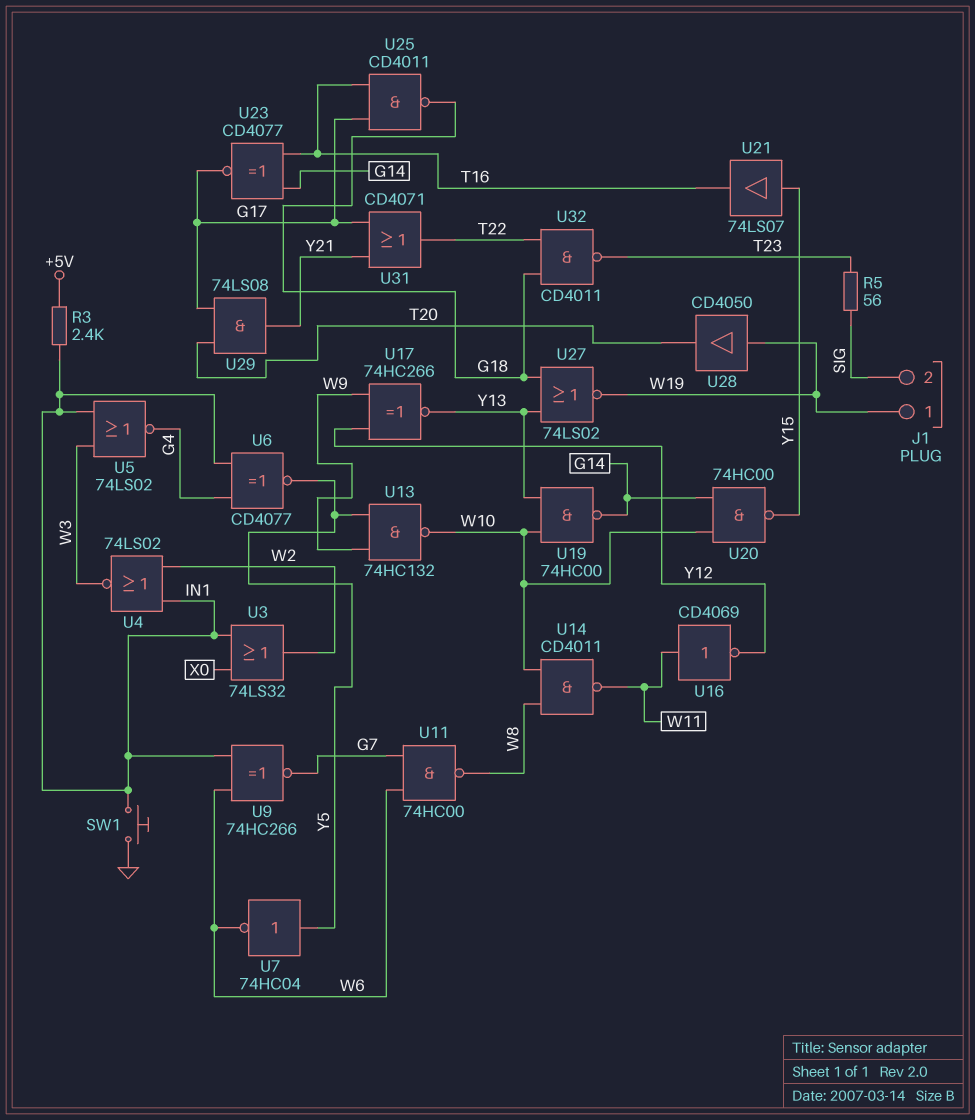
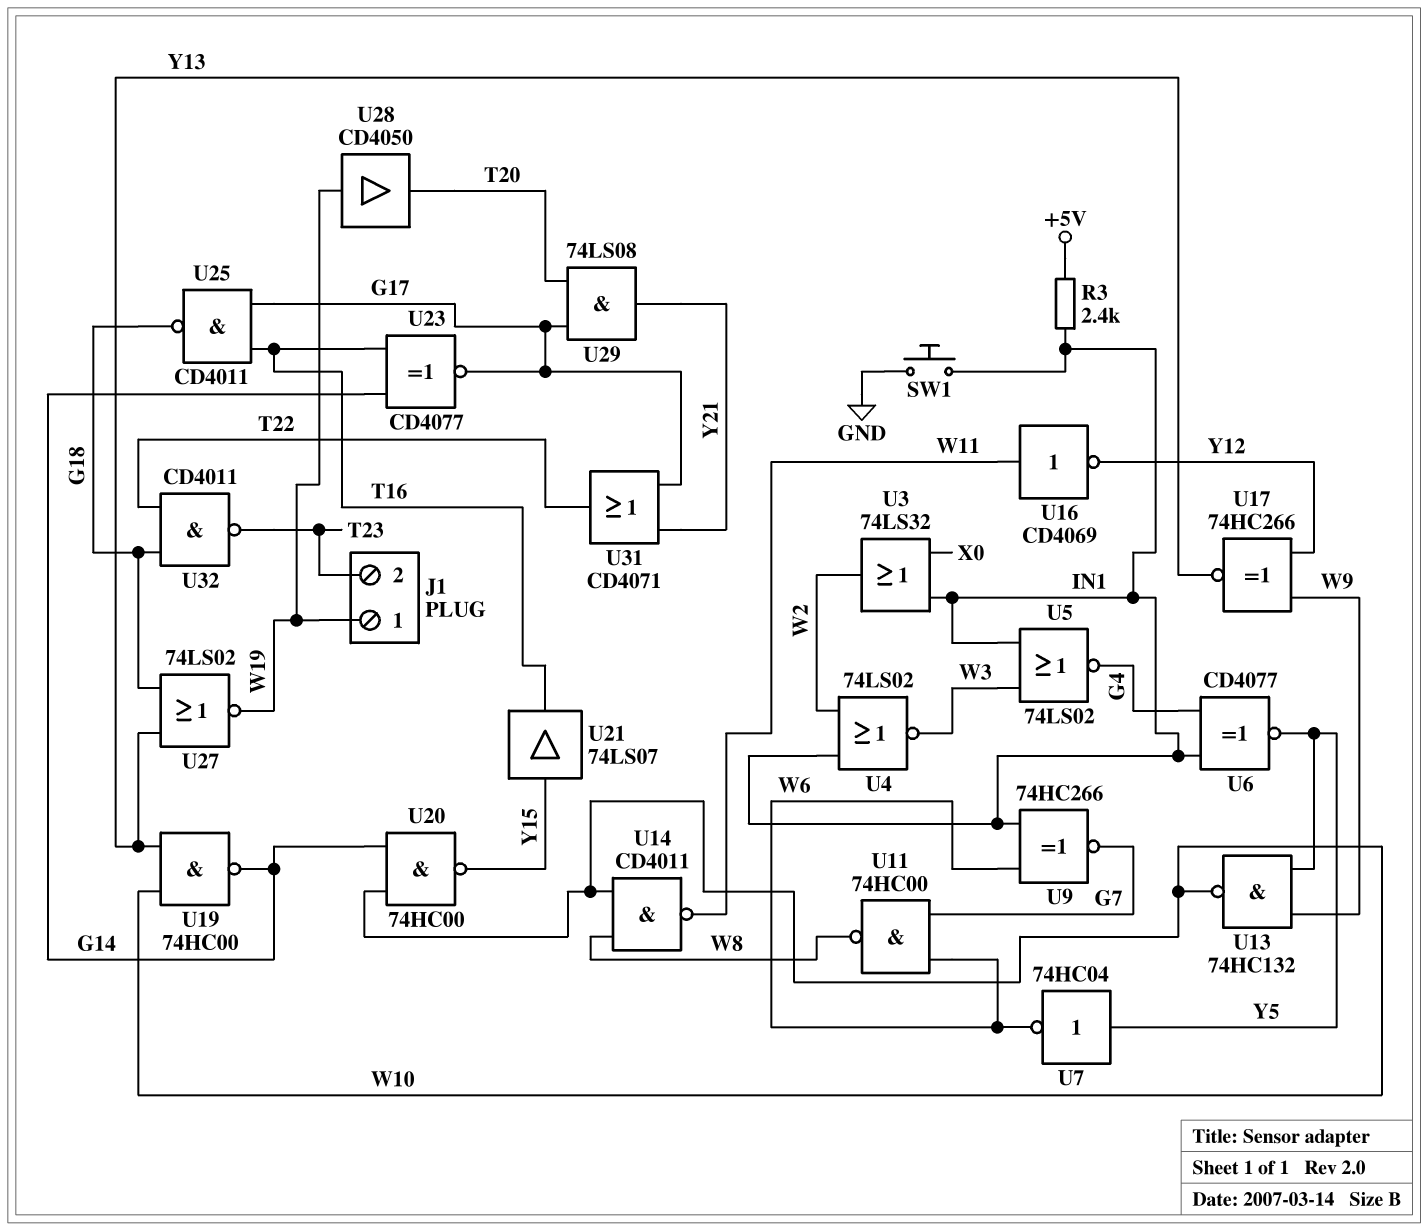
J1 pin 2: SIG -> T23
R5: 56 (SIG, T23) -> none

